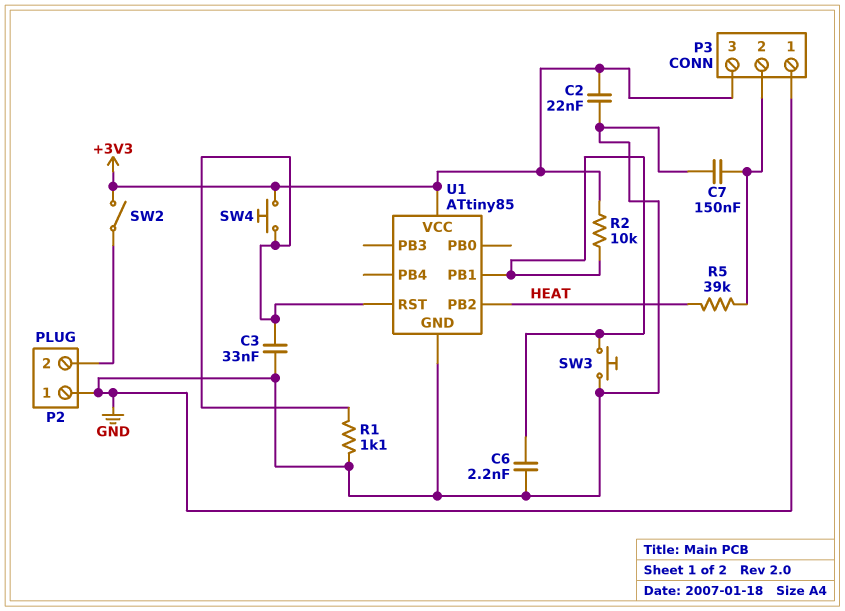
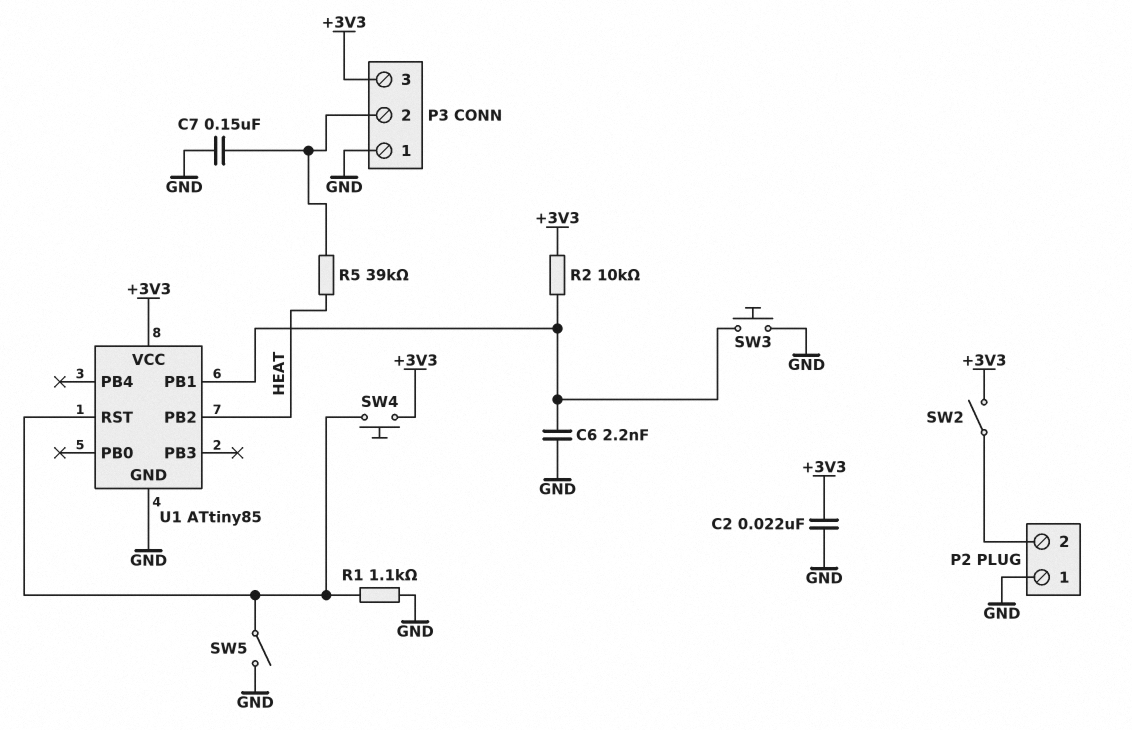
C3: 33nF (GND, U1/RST) -> none
SW5: none -> switch (GND, U1/RST)

